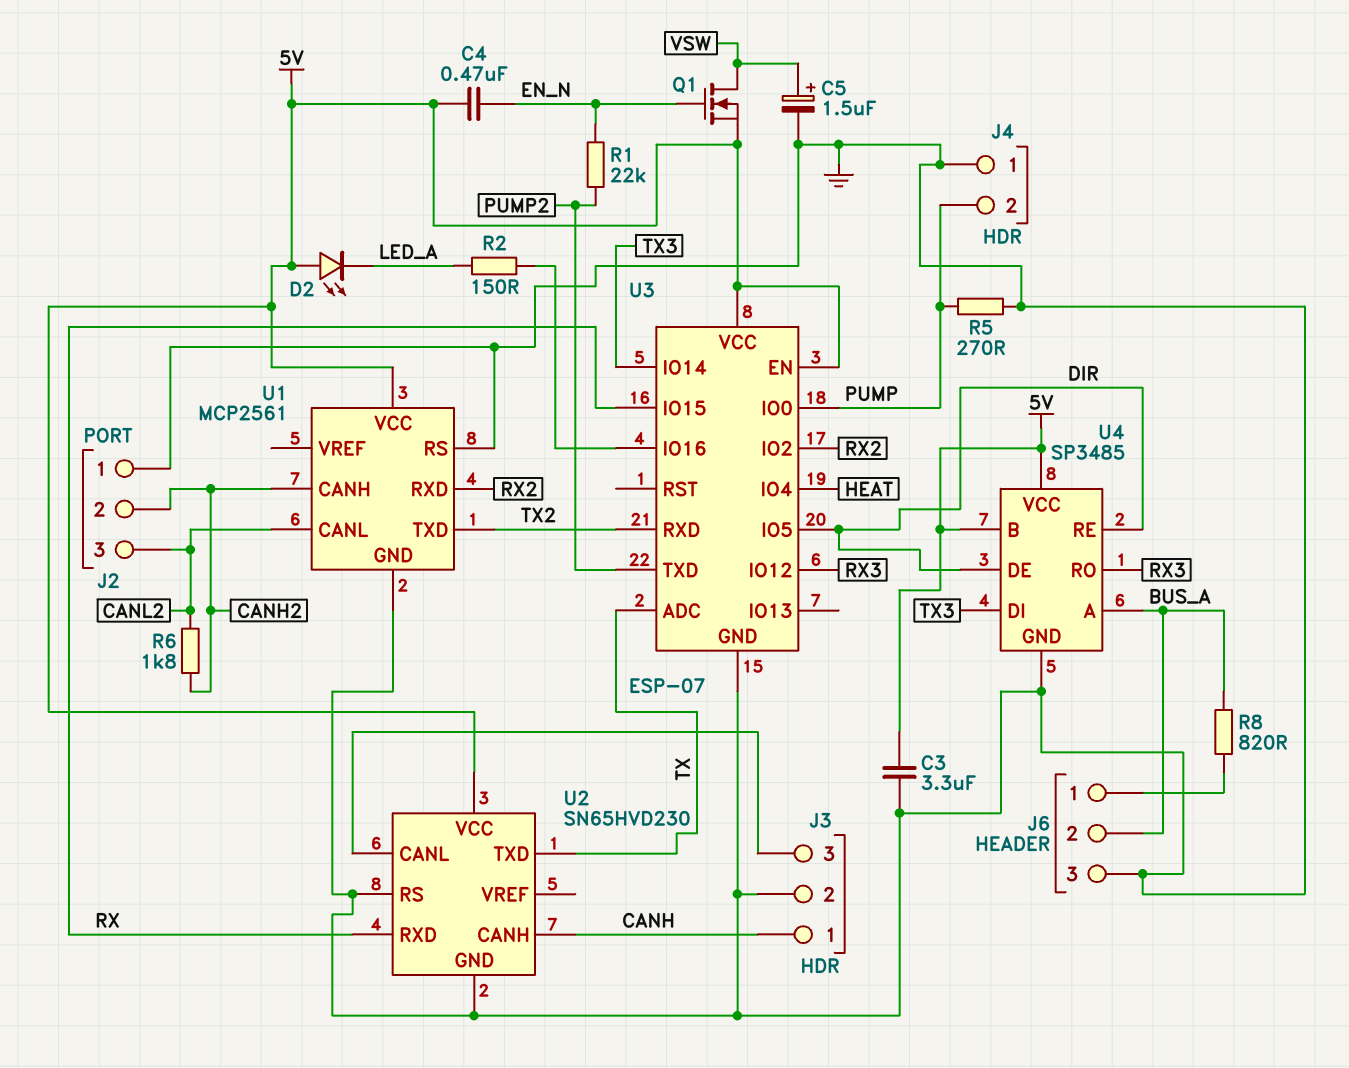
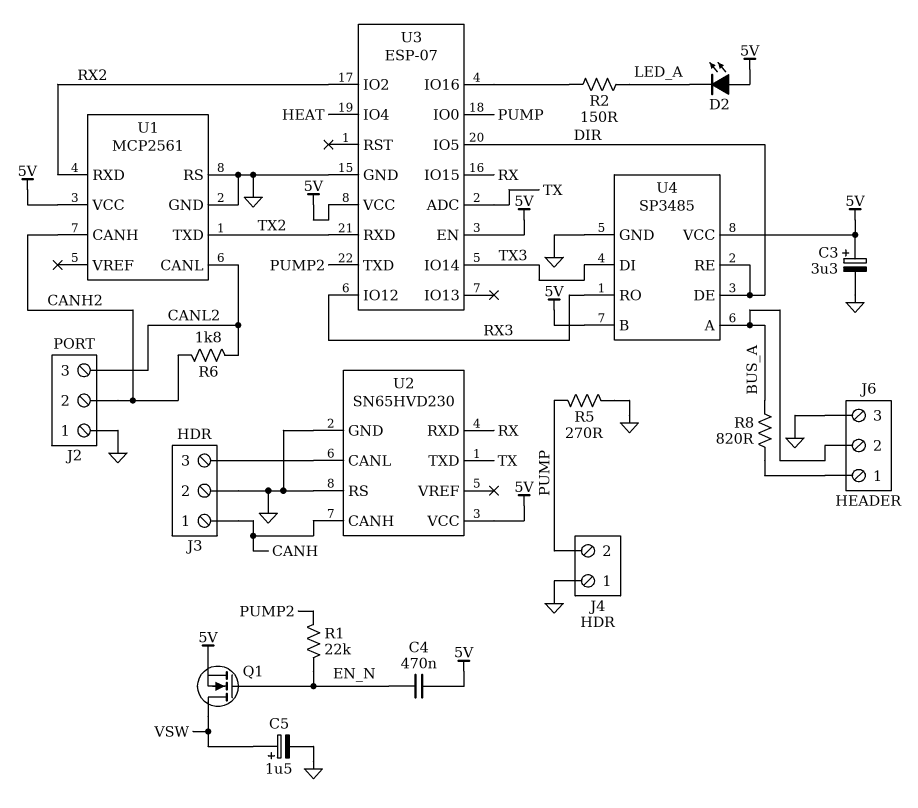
C3: 3.3uF (5V, GND) -> 3.3uF (plus 5V, minus GND)

